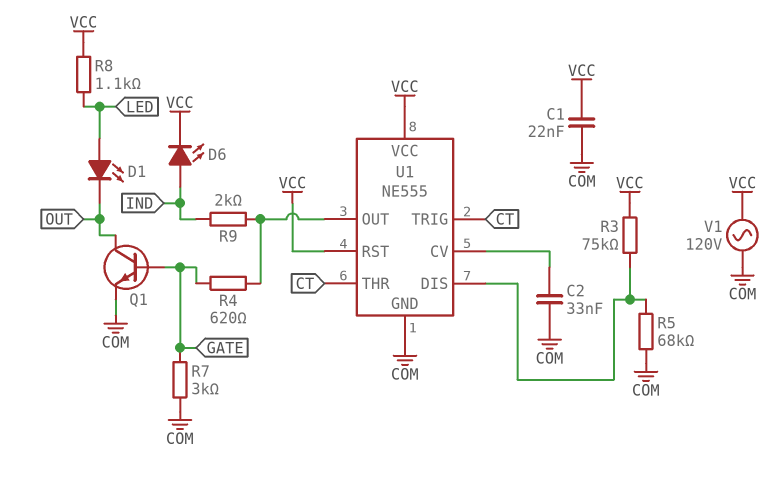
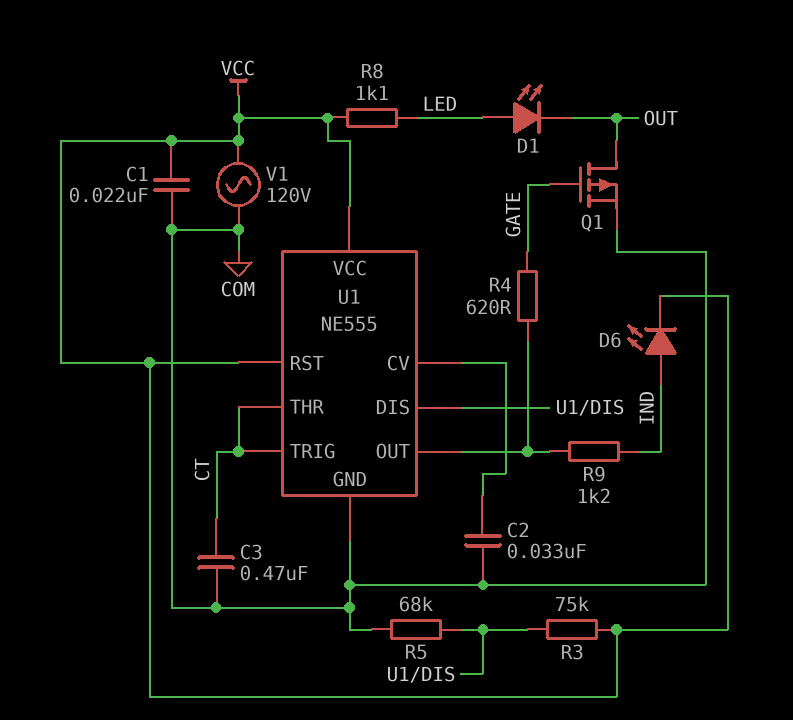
C3: none -> 470nF (COM, CT)
Q1: NPN (B GATE, C OUT, E COM) -> PMOS (G GATE, D OUT, S COM)
R7: 3k (COM, GATE) -> none
R9: 2k (IND, U1/OUT) -> 1.2k (IND, U1/OUT)

